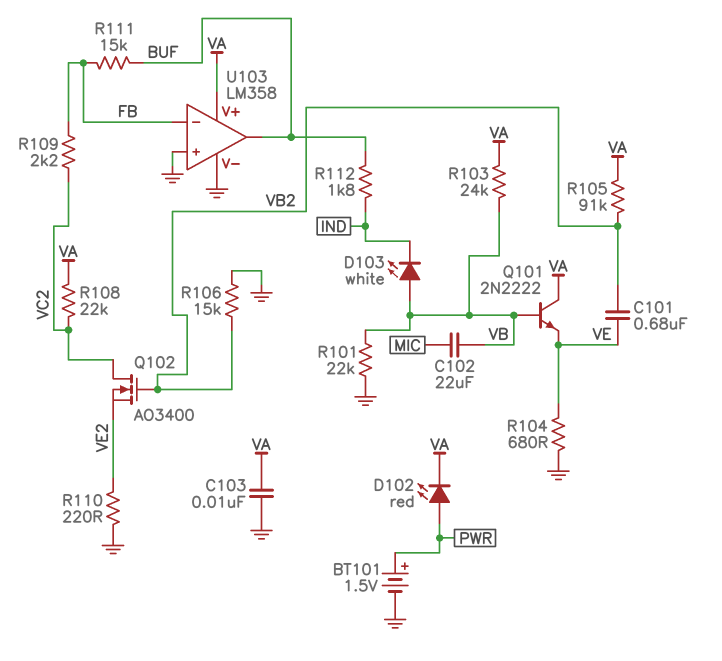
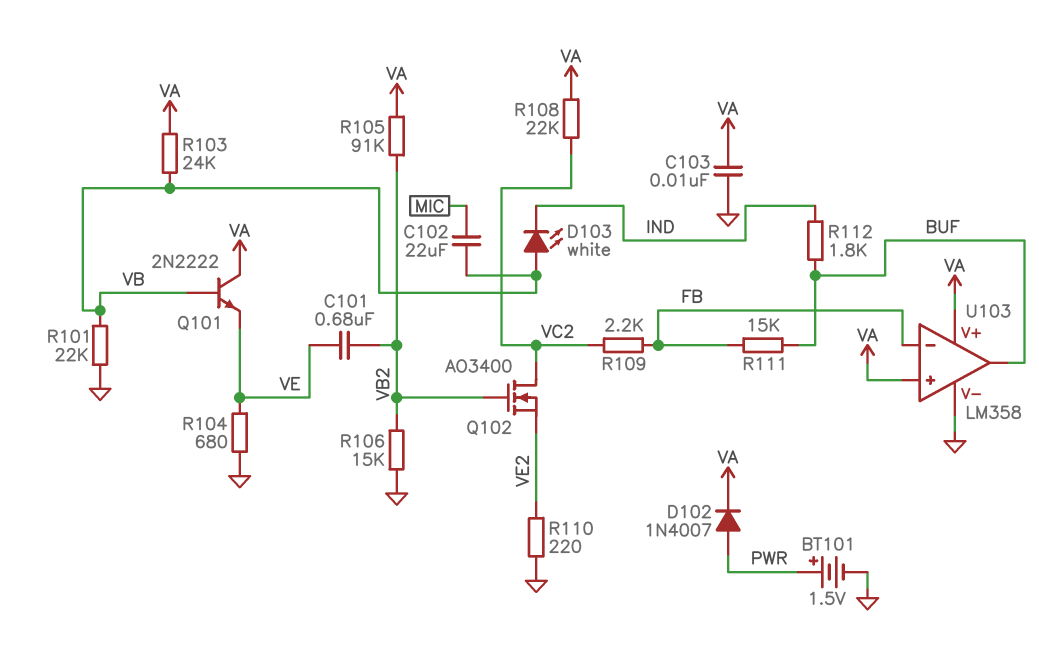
D102: LED red (A PWR, K VA) -> diode 1N4007 (A PWR, K VA)
U103 pin in+: GND -> VA

